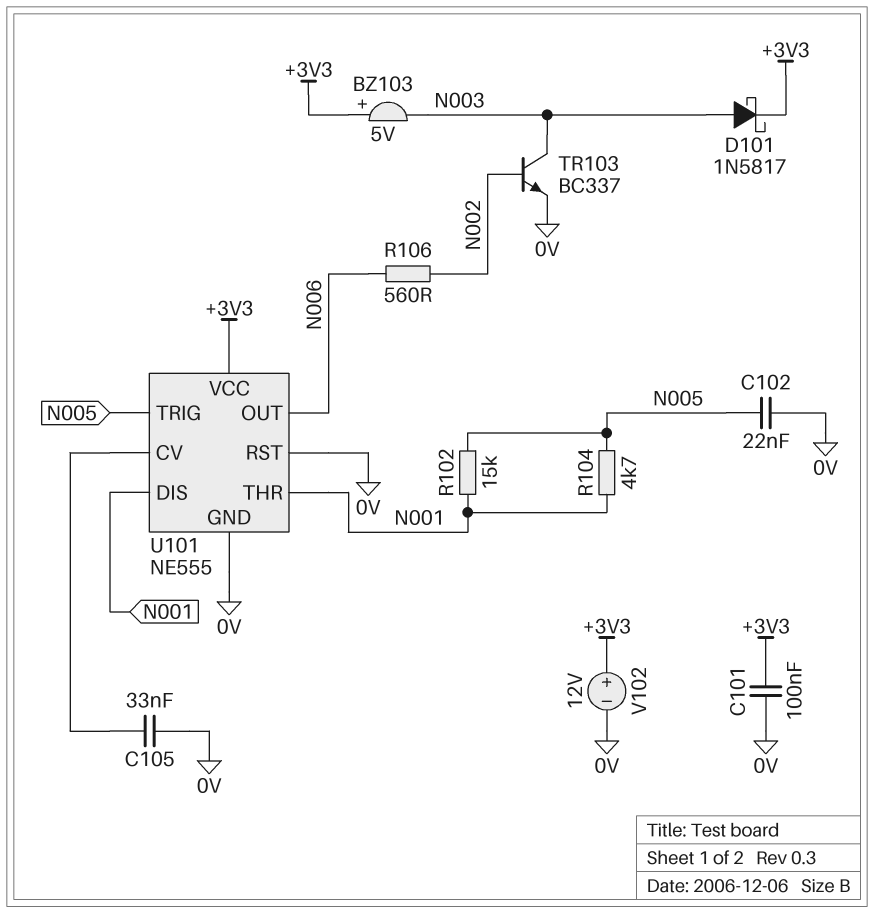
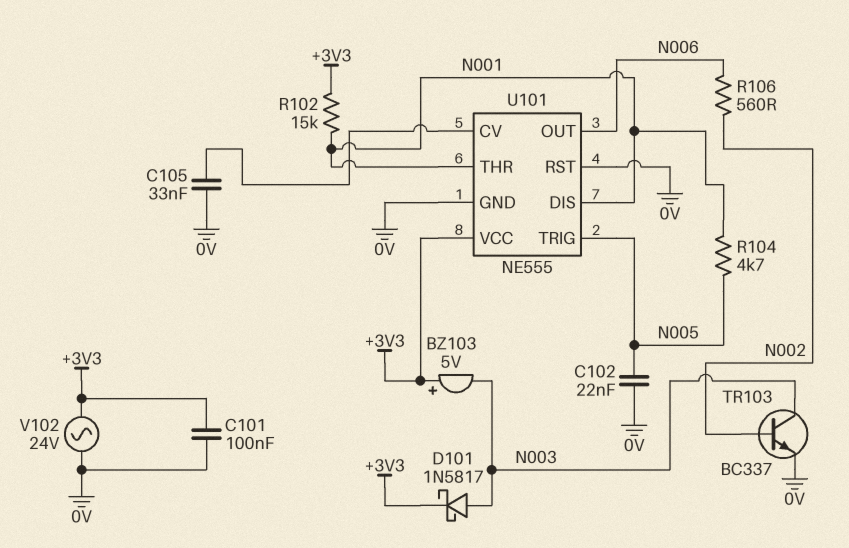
R102: 15k (N001, N005) -> 15k (+3V3, N001)
V102: 12V (plus +3V3, minus 0V) -> AC 24V (+3V3, 0V)

